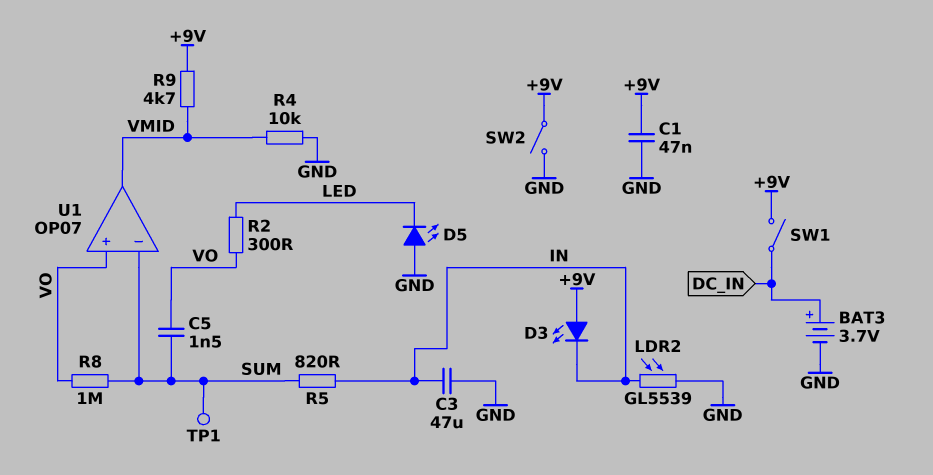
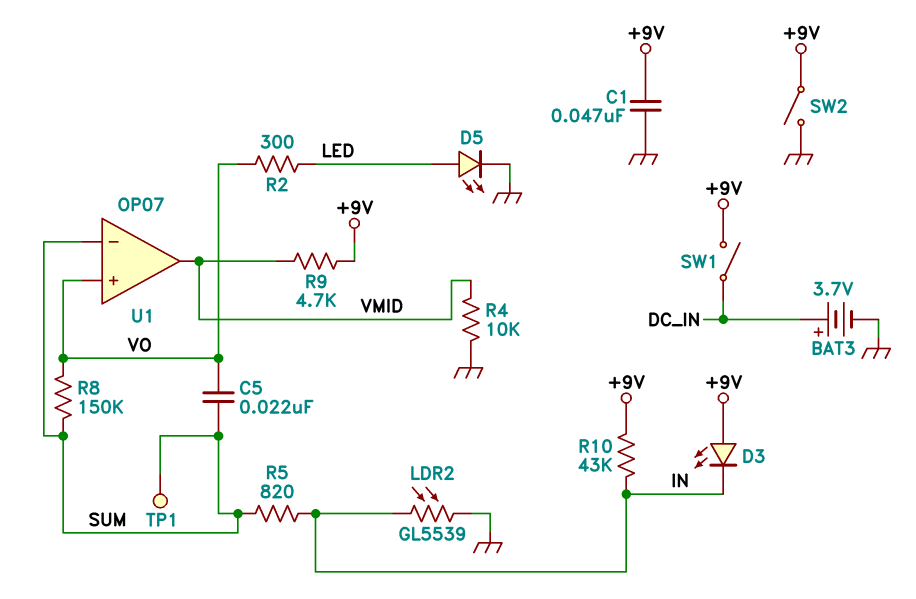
C3: 47uF (GND, IN) -> none
C5: 1.5nF (SUM, VO) -> 22nF (SUM, VO)
D5: LED (A GND, K LED) -> LED (A LED, K GND)
R8: 1M (SUM, VO) -> 150k (SUM, VO)
R10: none -> 43k (+9V, IN)

